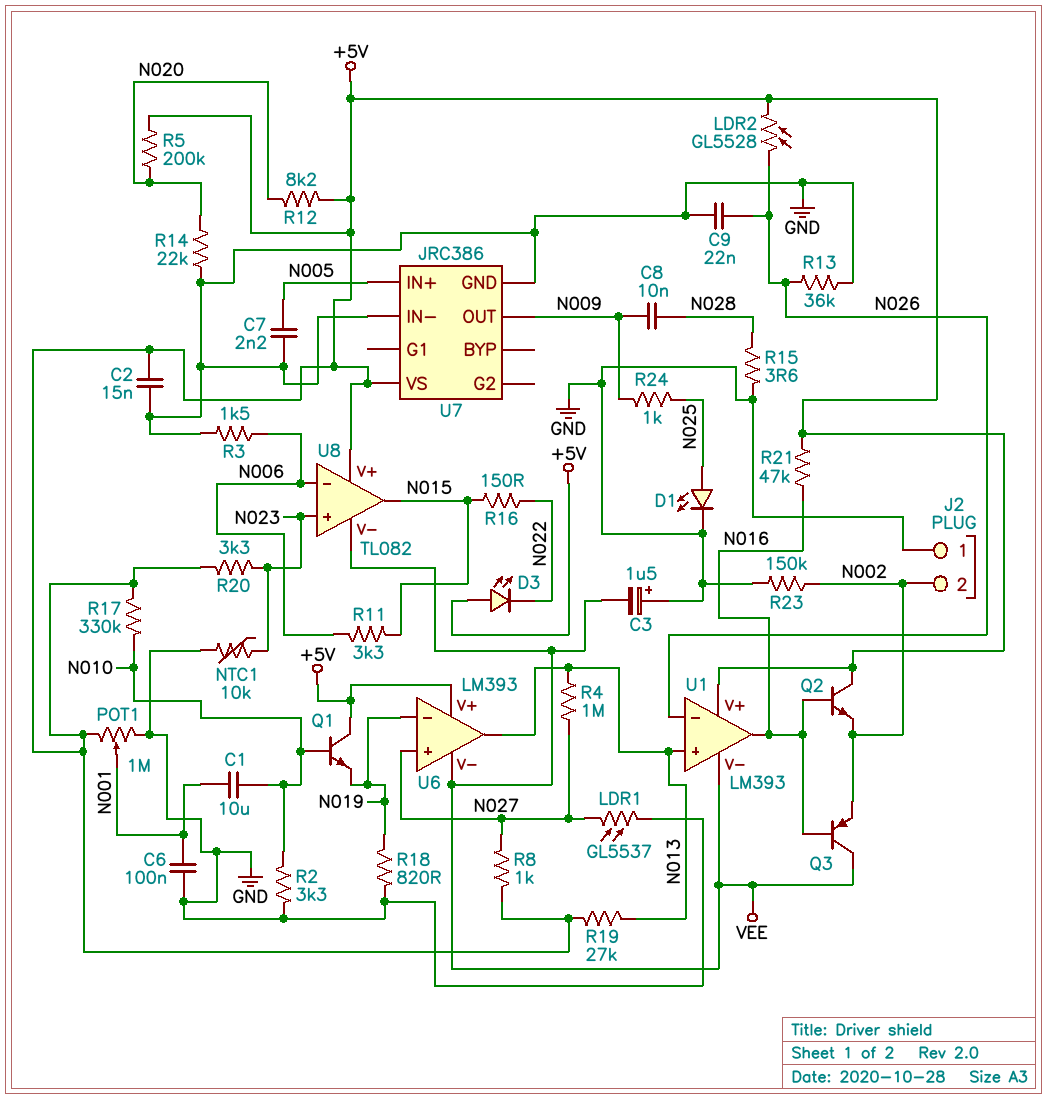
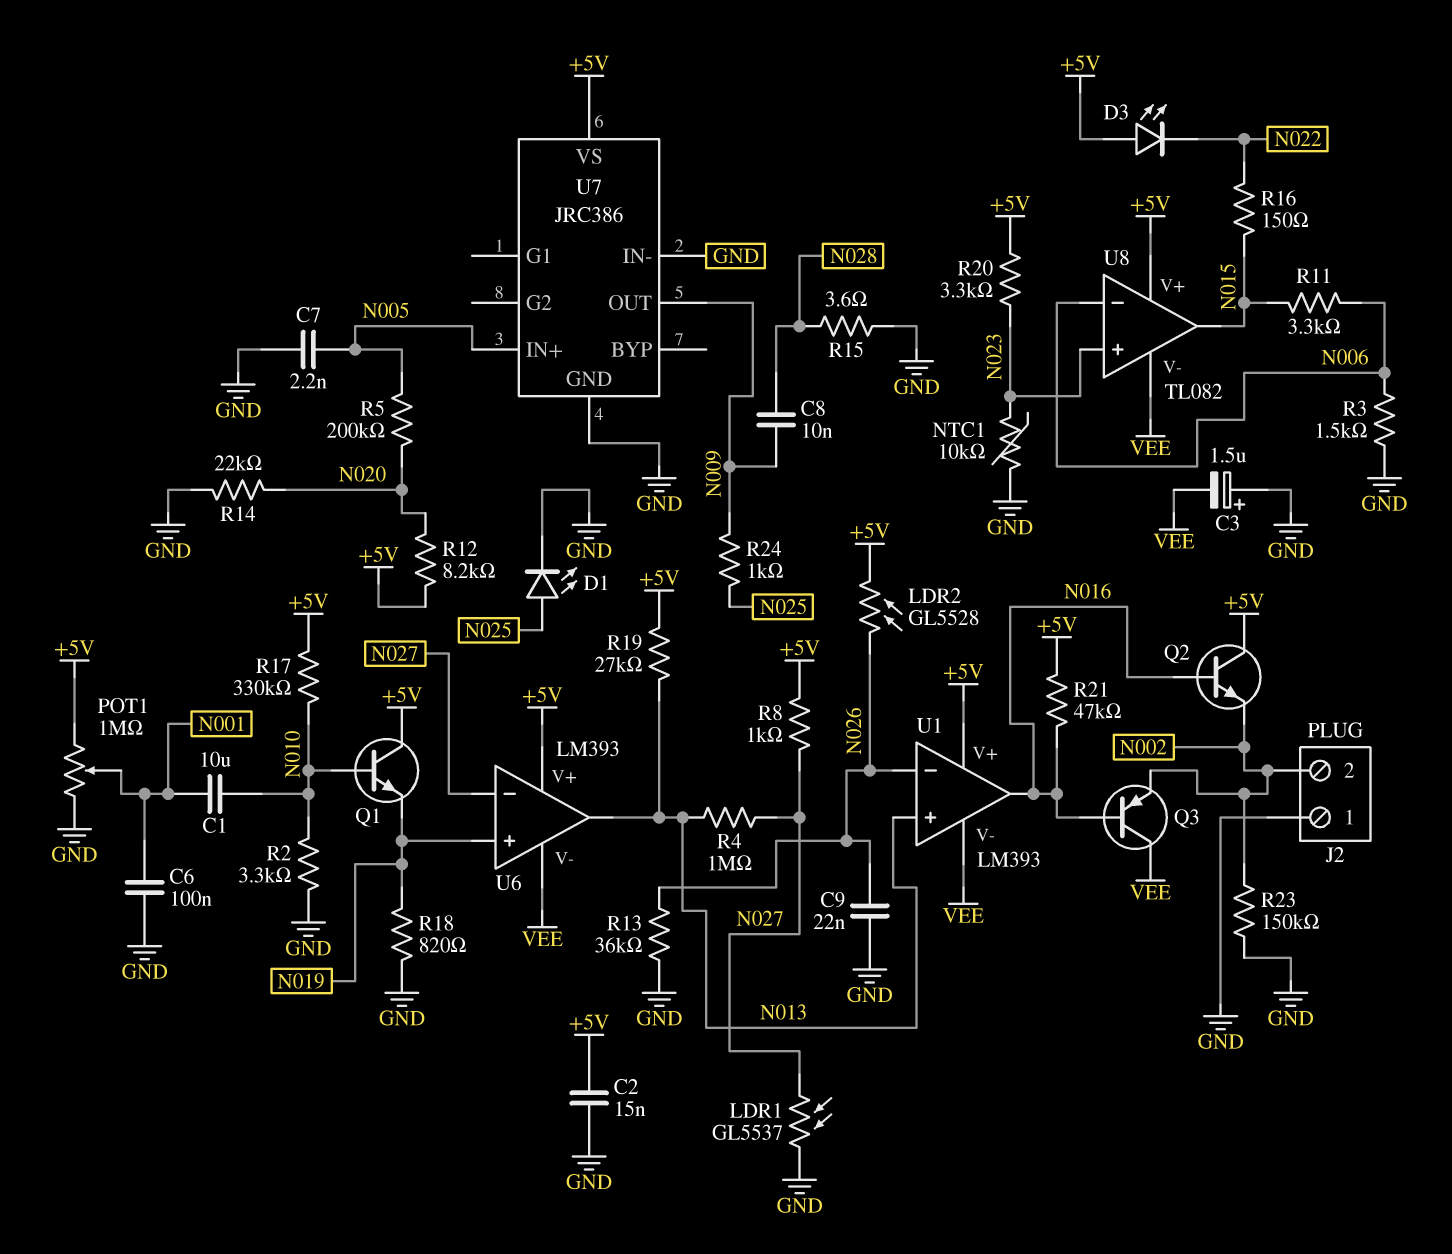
R5: 200k (+5V, N020) -> 200k (N005, N020)
U6 pin in+: N027 -> N019
U6 pin in-: N019 -> N027

